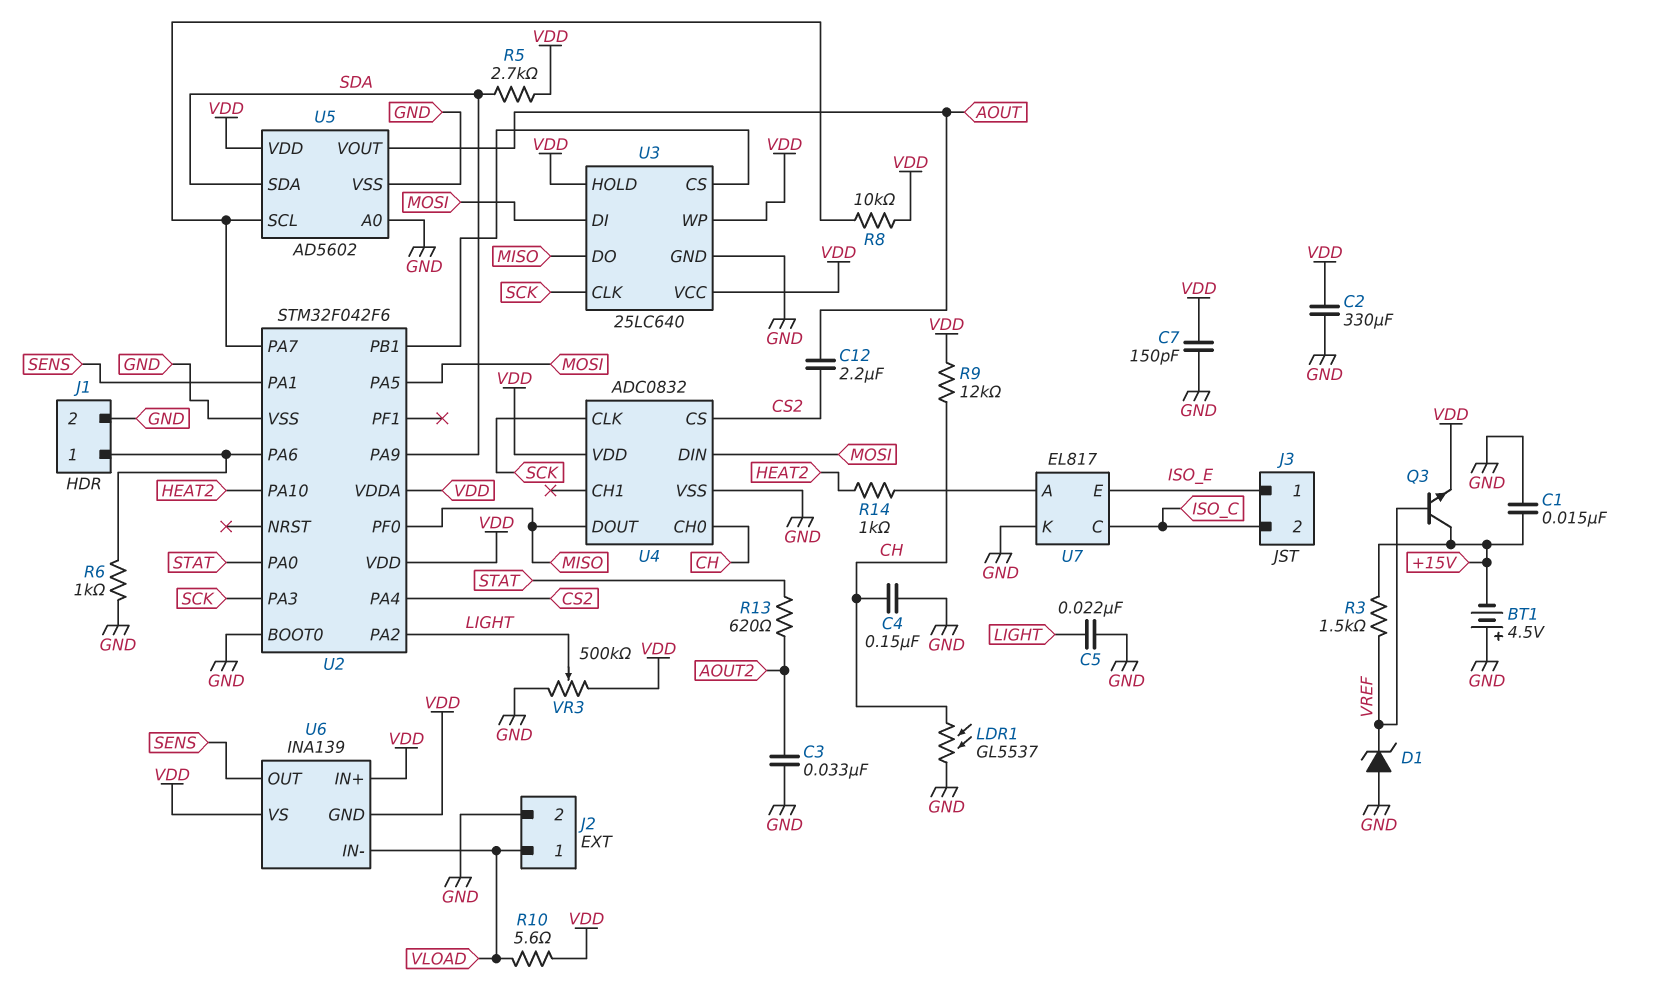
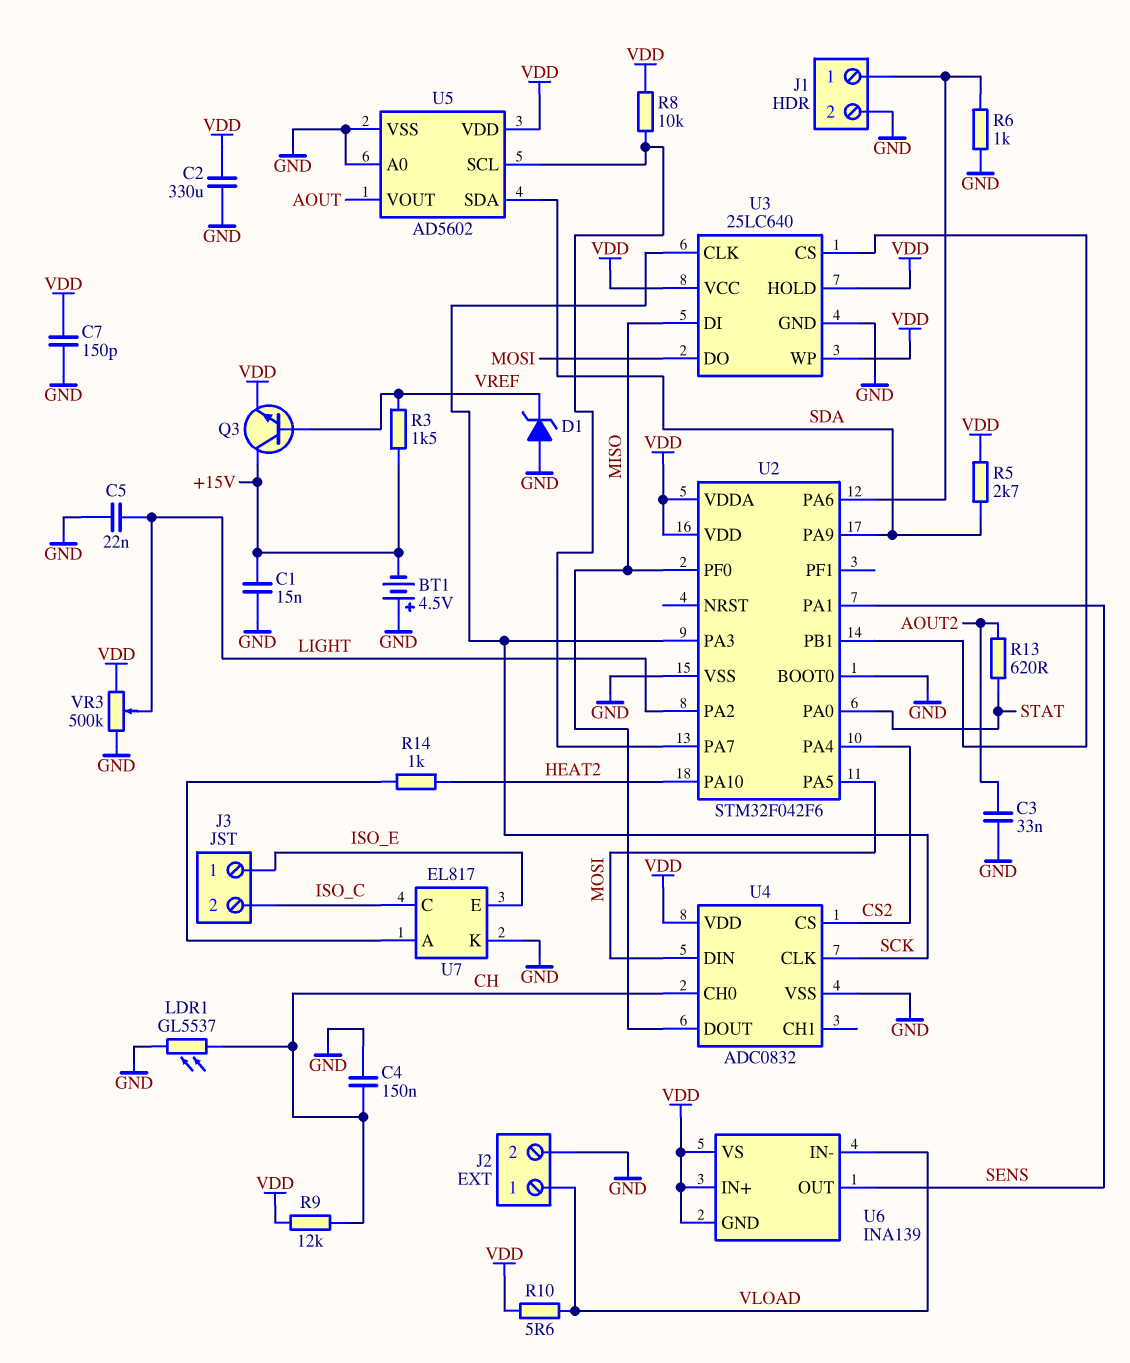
C12: 2.2uF (AOUT, CS2) -> none
U3 pin DI: MOSI -> MISO
U3 pin DO: MISO -> MOSI

